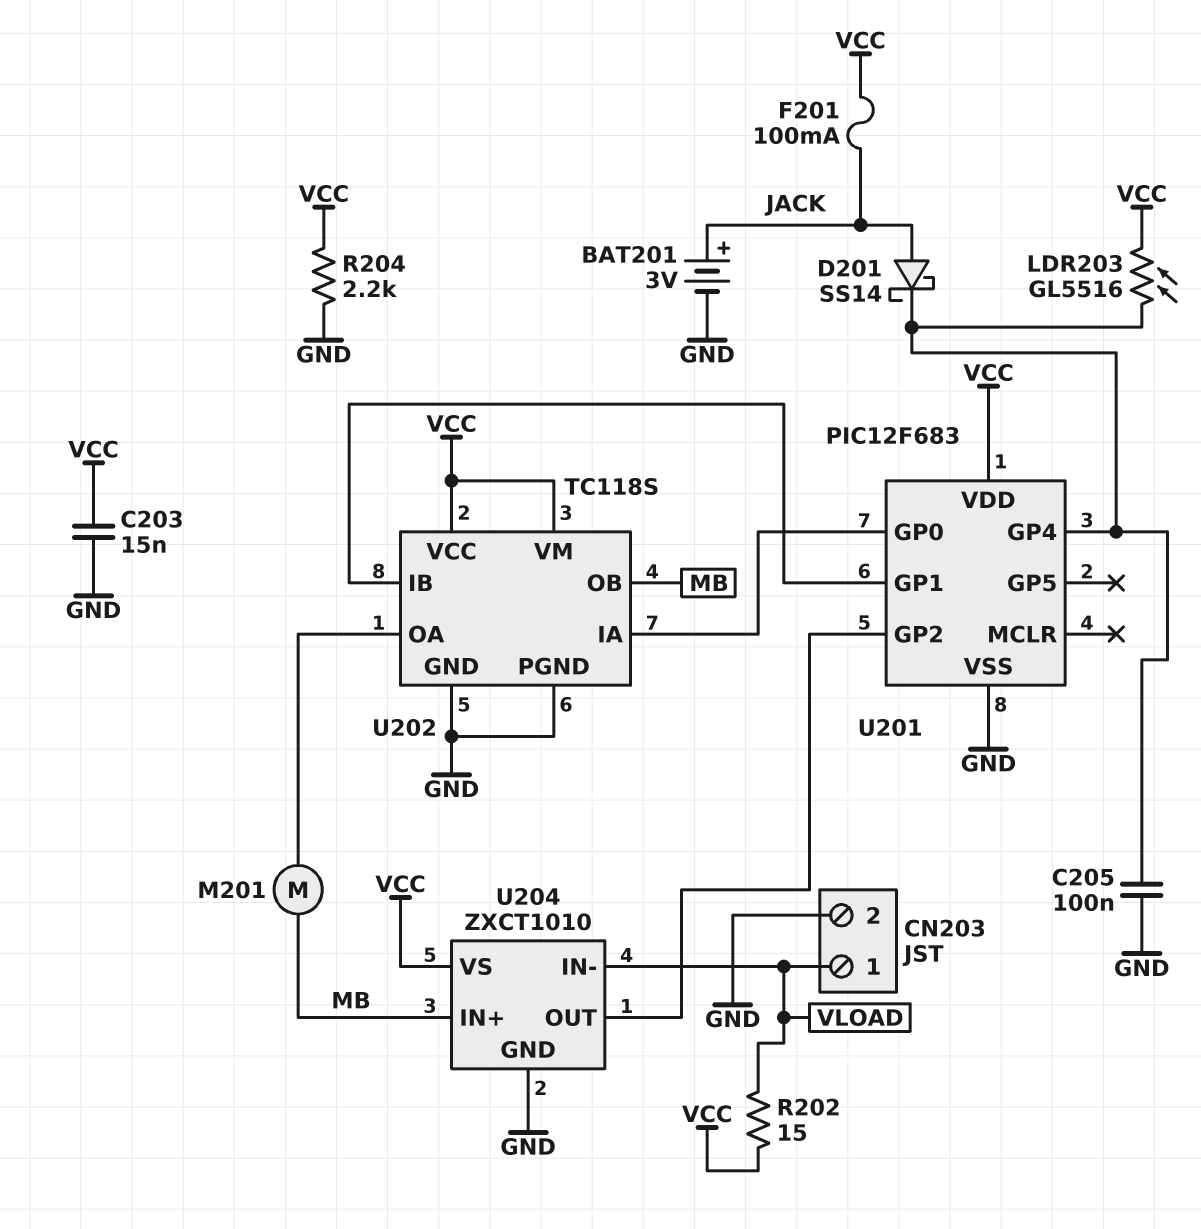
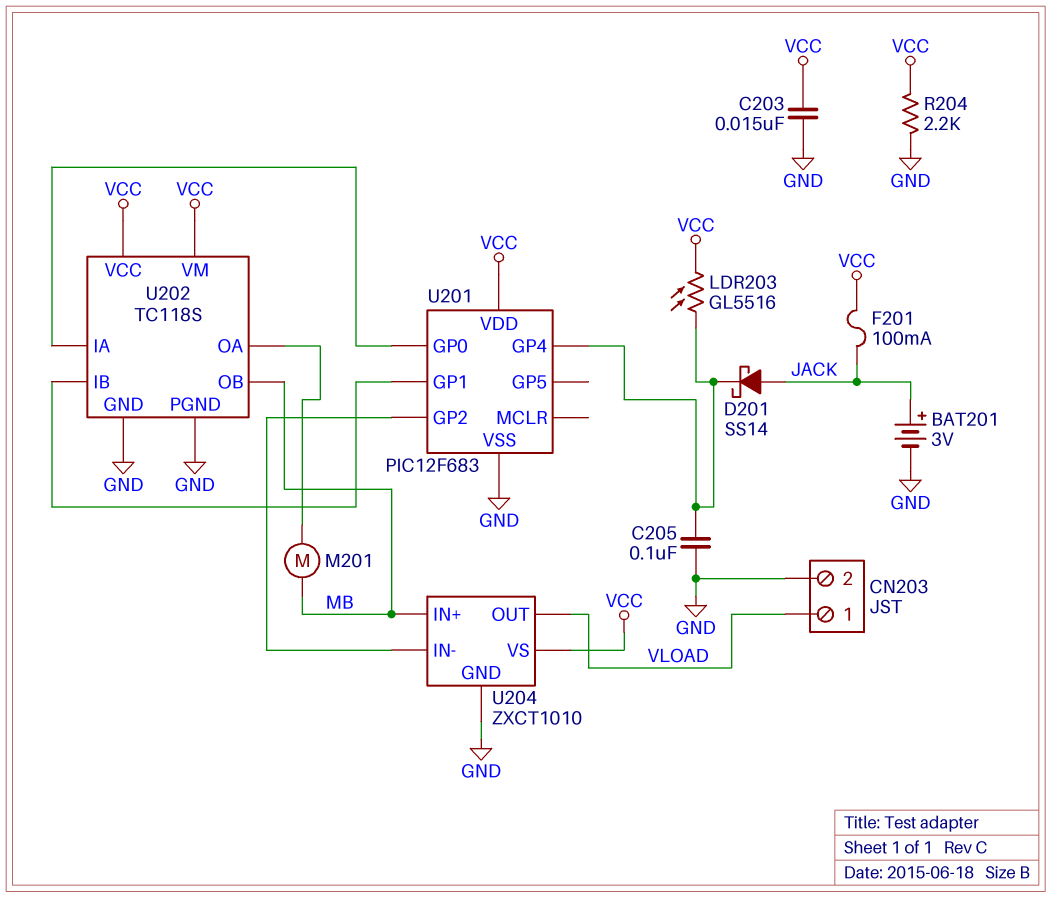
R202: 15 (VCC, VLOAD) -> none
U204 pin IN-: VLOAD -> U201/GP2
U204 pin OUT: U201/GP2 -> VLOAD

